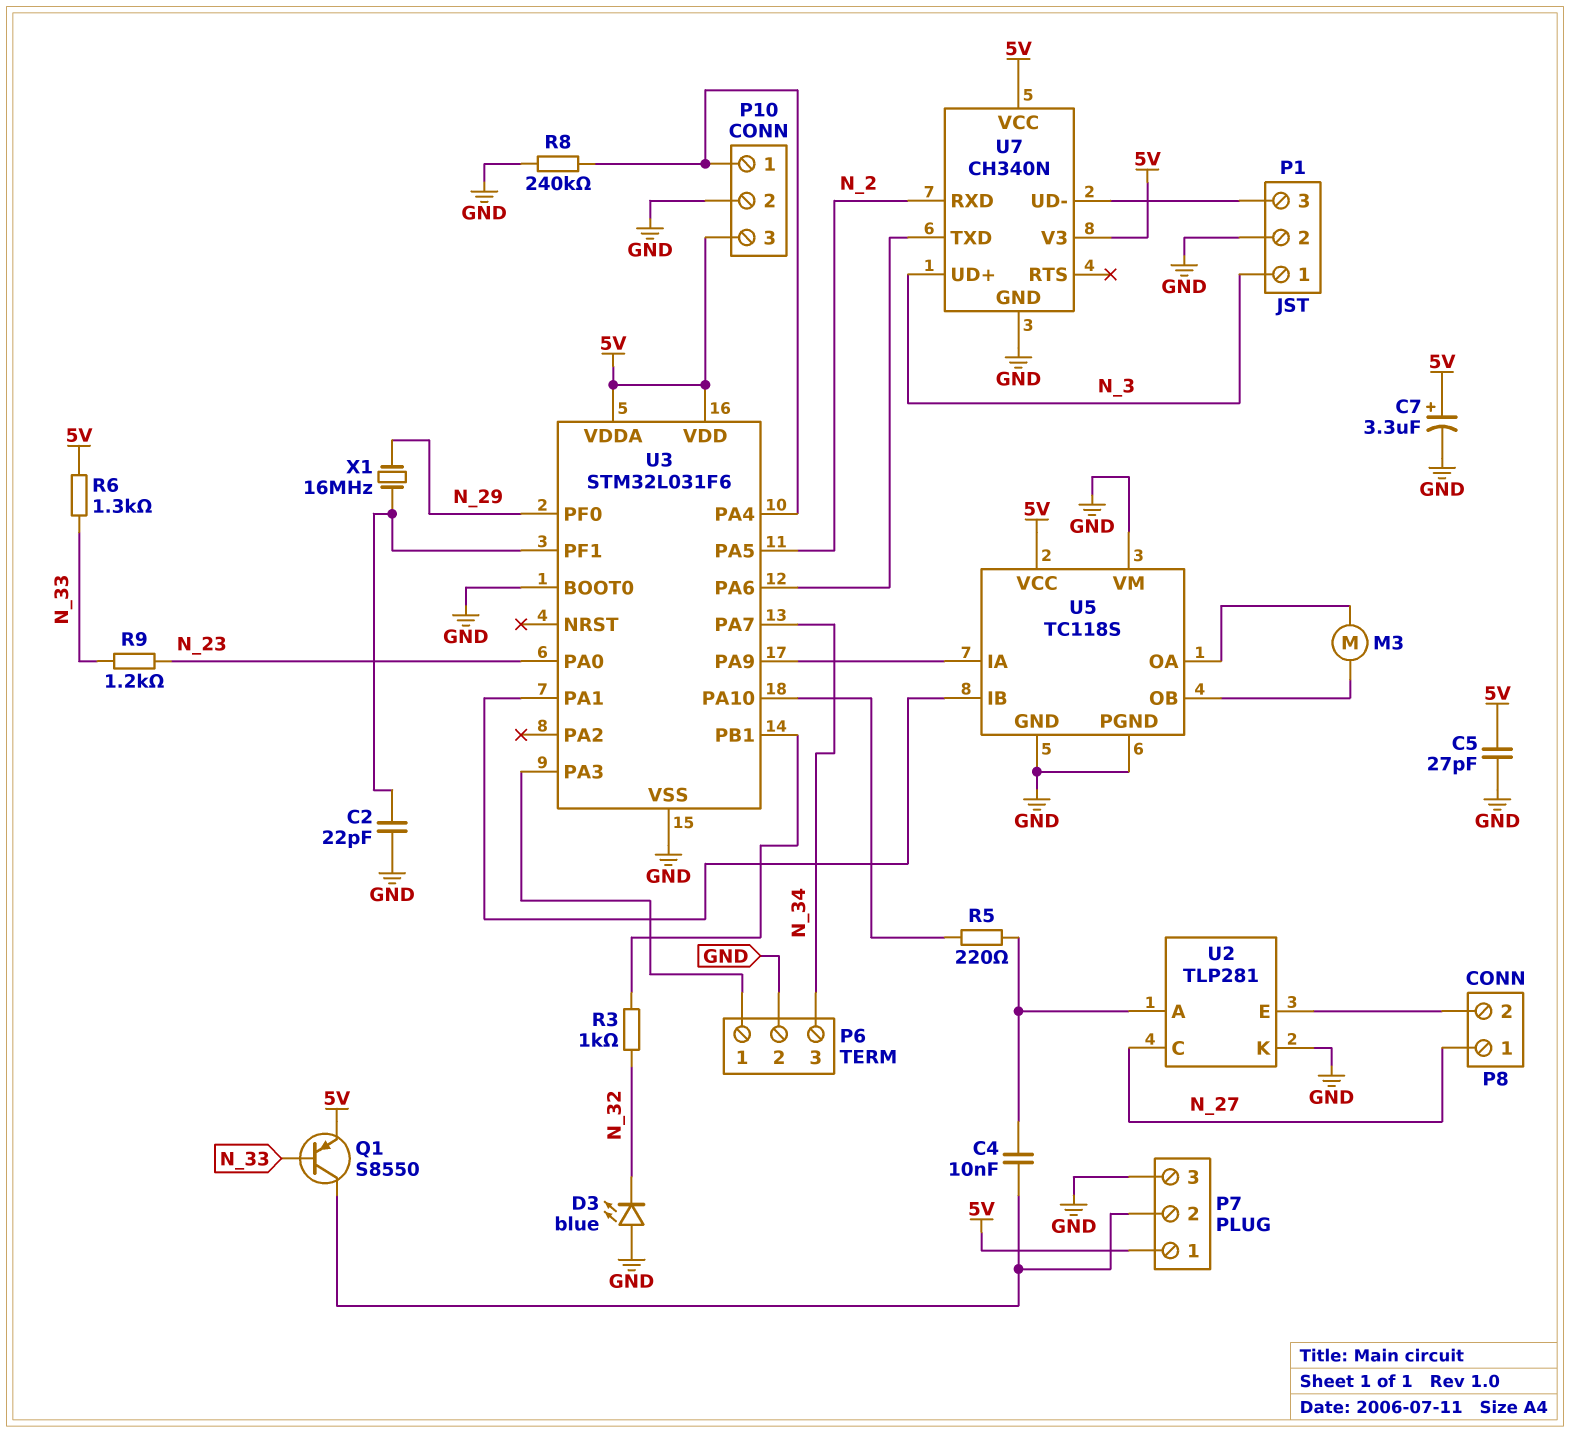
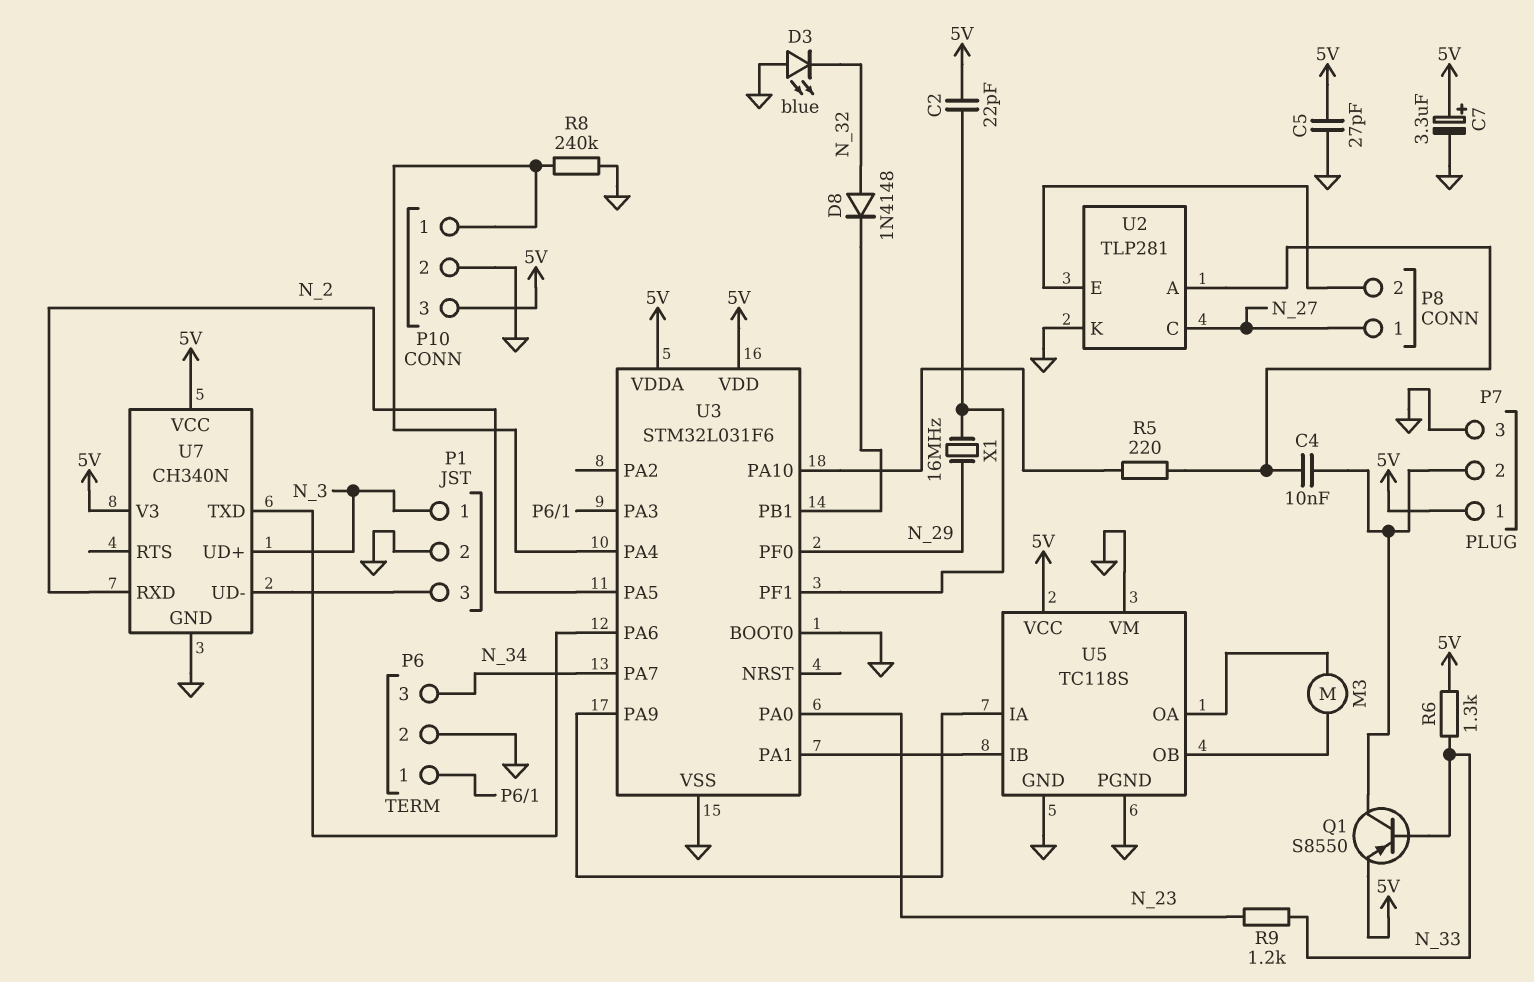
C2: 22pF (GND, U3/PF1) -> 22pF (5V, U3/PF1)
D8: none -> diode 1N4148 (A N_32, K U3/PB1)
R3: 1k (N_32, U3/PB1) -> none

